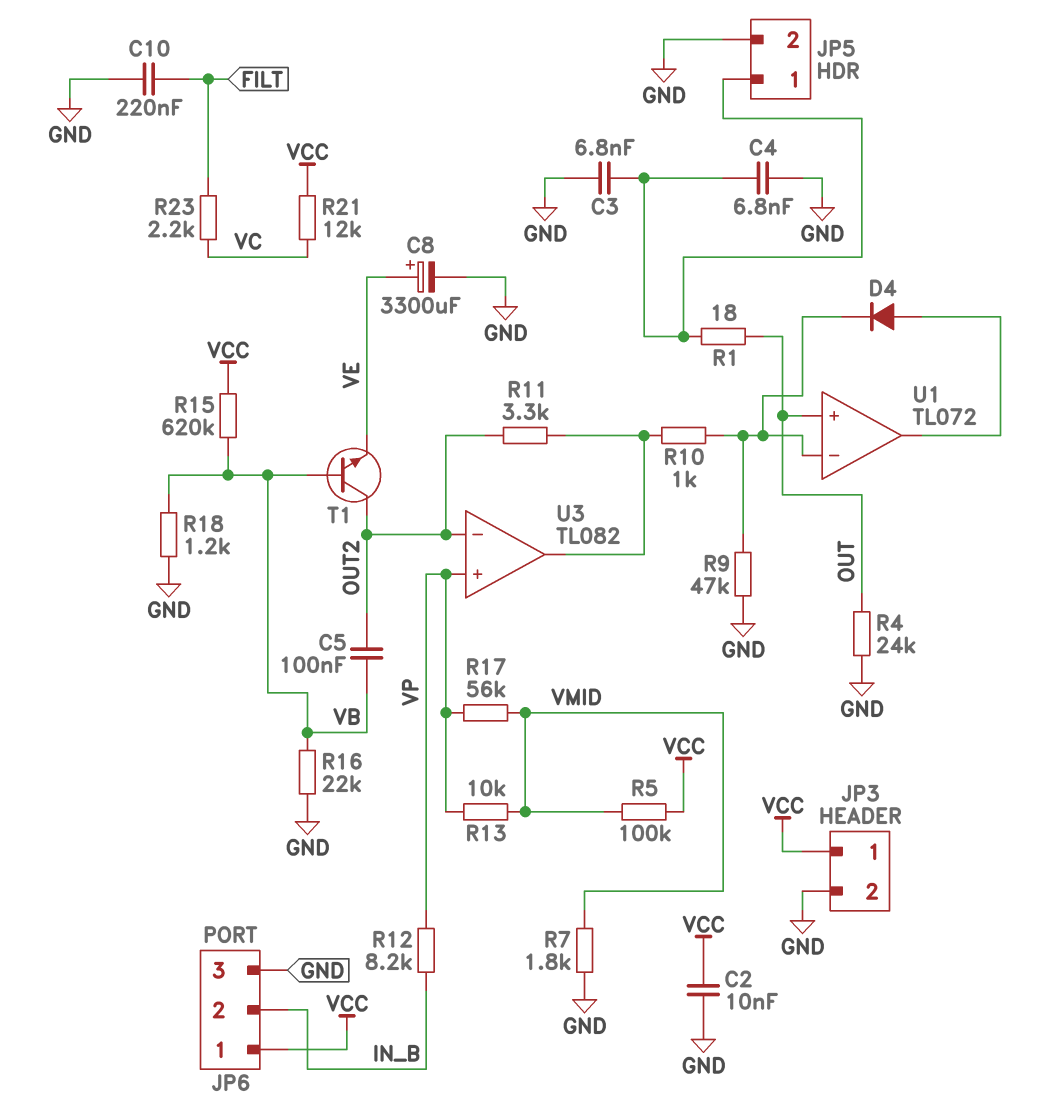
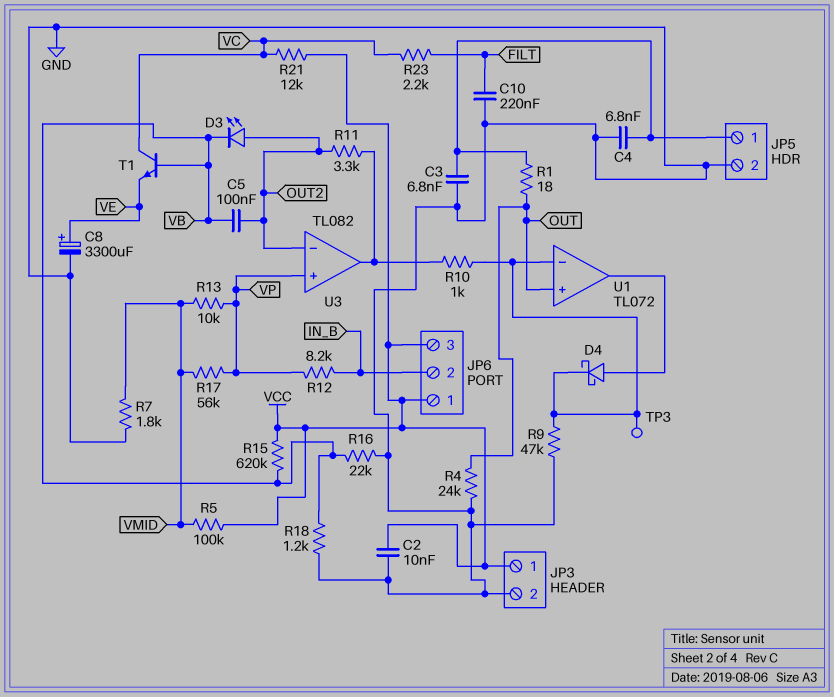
D3: none -> LED (A OUT2, K VB)
D4: diode (A U1/out, K U1/in-) -> schottky (A U1/out, K U1/in-)
JP6 pin 3: GND -> VCC
T1: NPN (B VB, C OUT2, E VE) -> NPN (B VB, C VC, E VE)
TP3: none -> test point (U1/in-)

